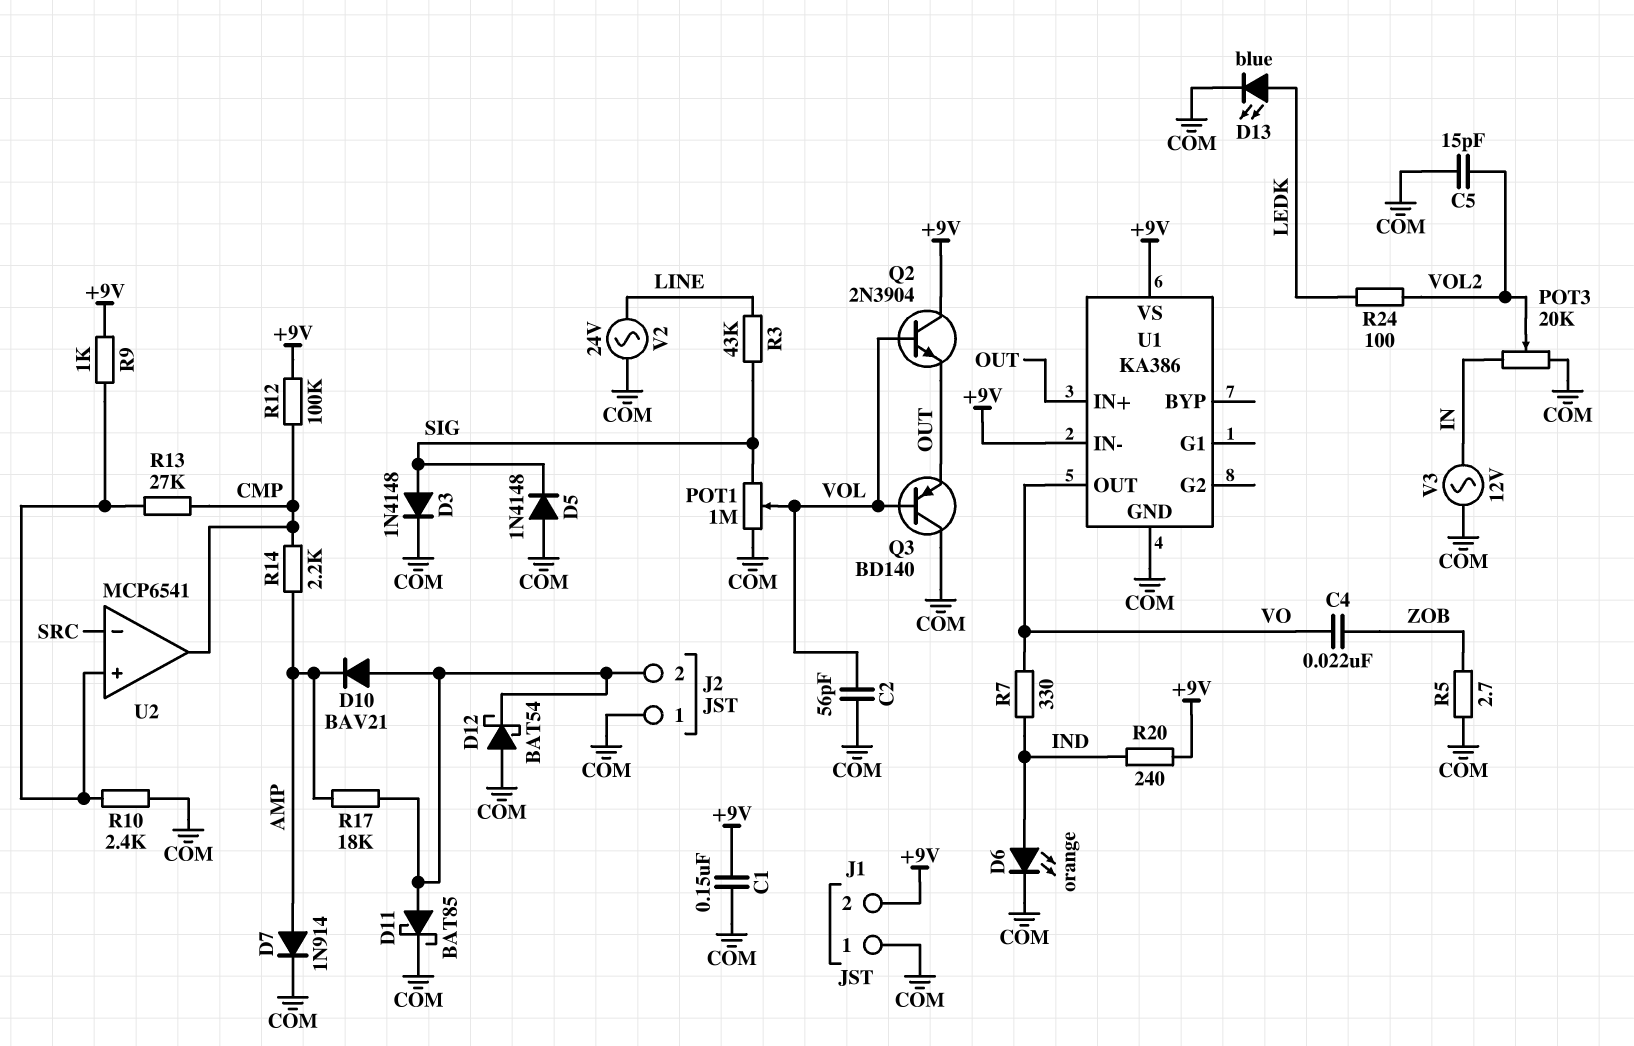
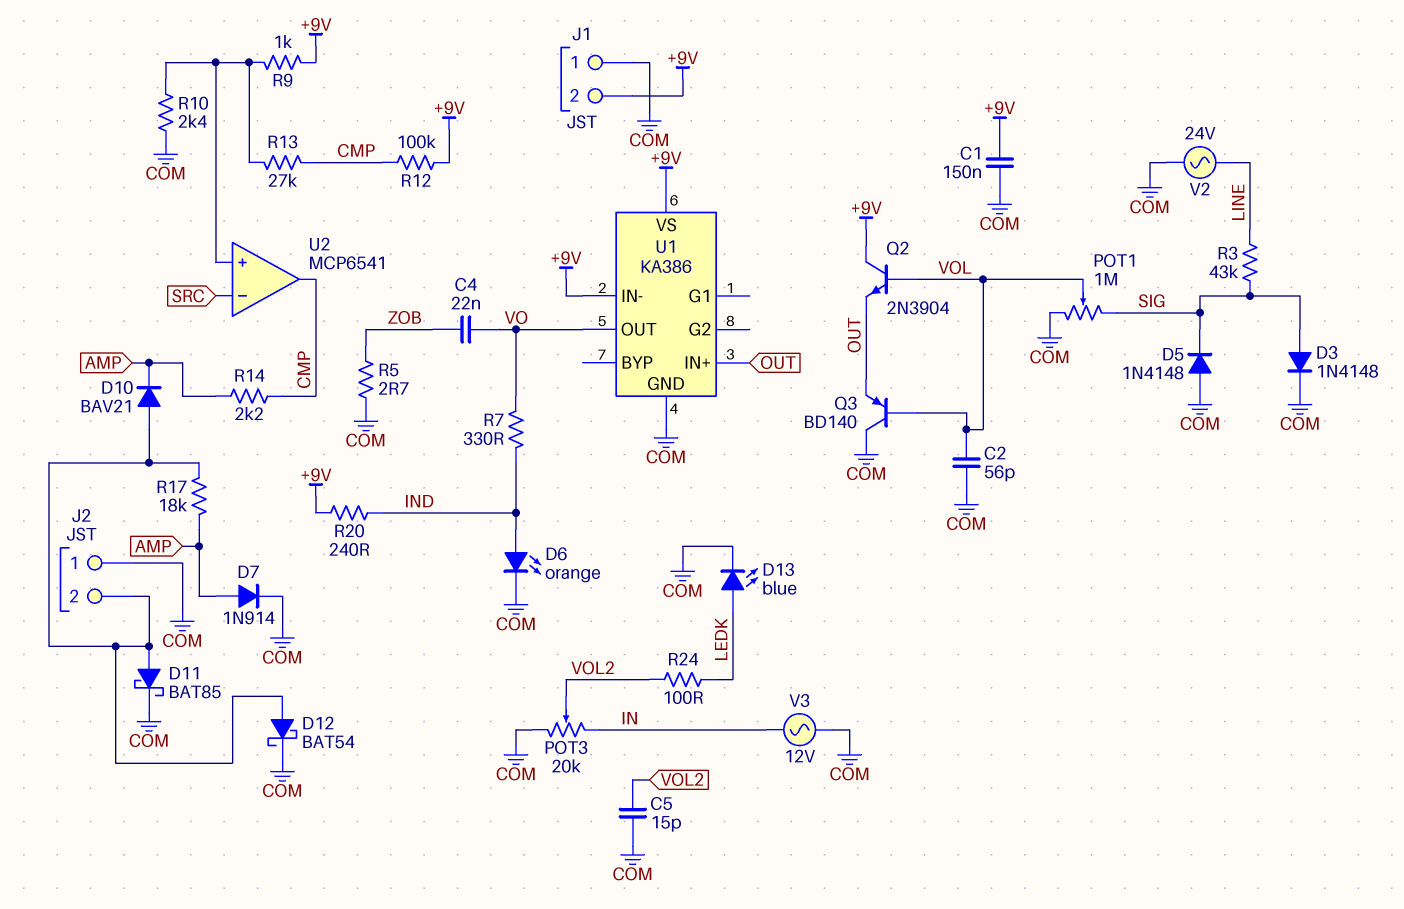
D12: schottky BAT54 (A COM, K J2/2) -> schottky BAT54 (A J2/2, K COM)

